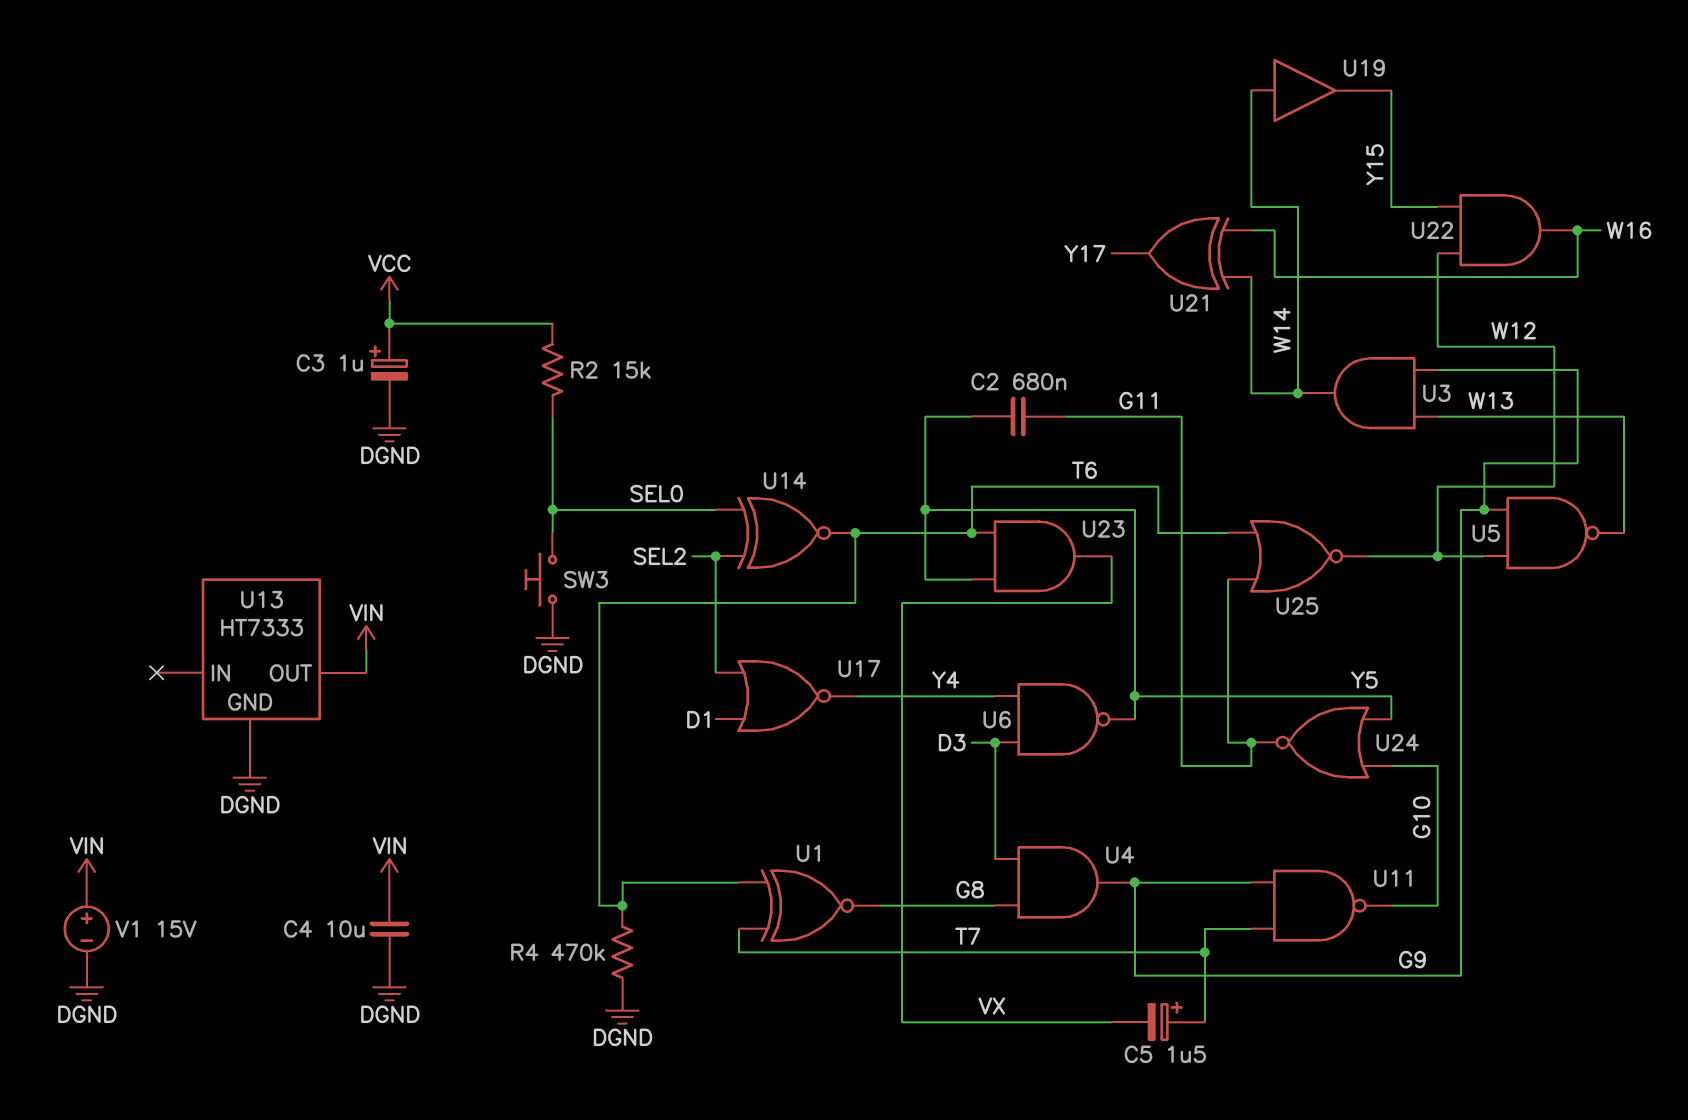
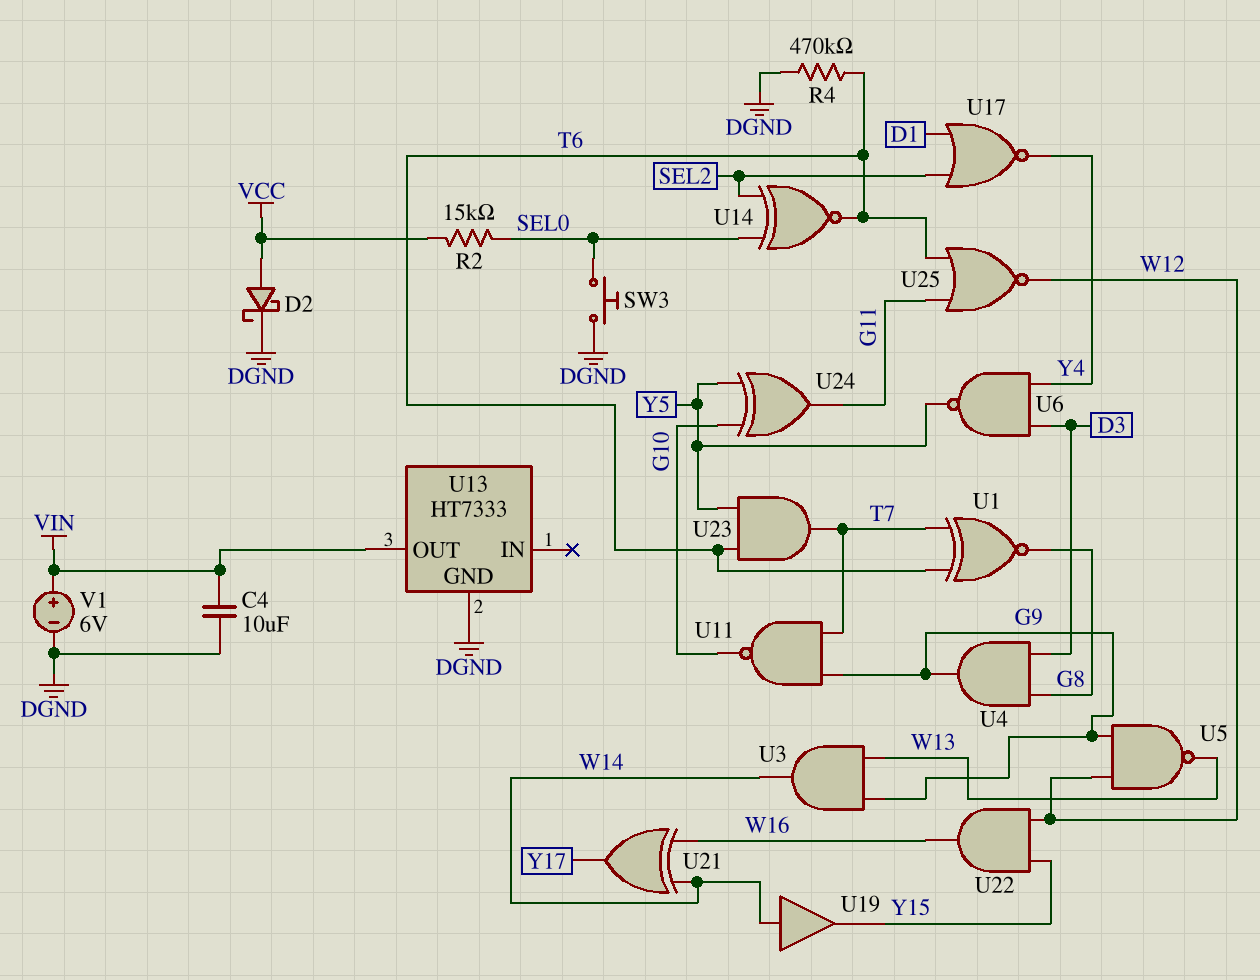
C2: 680nF (G11, Y5) -> none
C3: 1uF (plus VCC, minus DGND) -> none
C5: 1.5uF (plus T7, minus VX) -> none
D2: none -> schottky (A VCC, K DGND)
U23: AND (in T6, in Y5, out VX) -> AND (in T6, in Y5, out T7)
U24: NOR (in G10, in Y5, out G11) -> XOR (in G10, in Y5, out G11)
V1: 15V (plus VIN, minus DGND) -> 6V (plus VIN, minus DGND)

